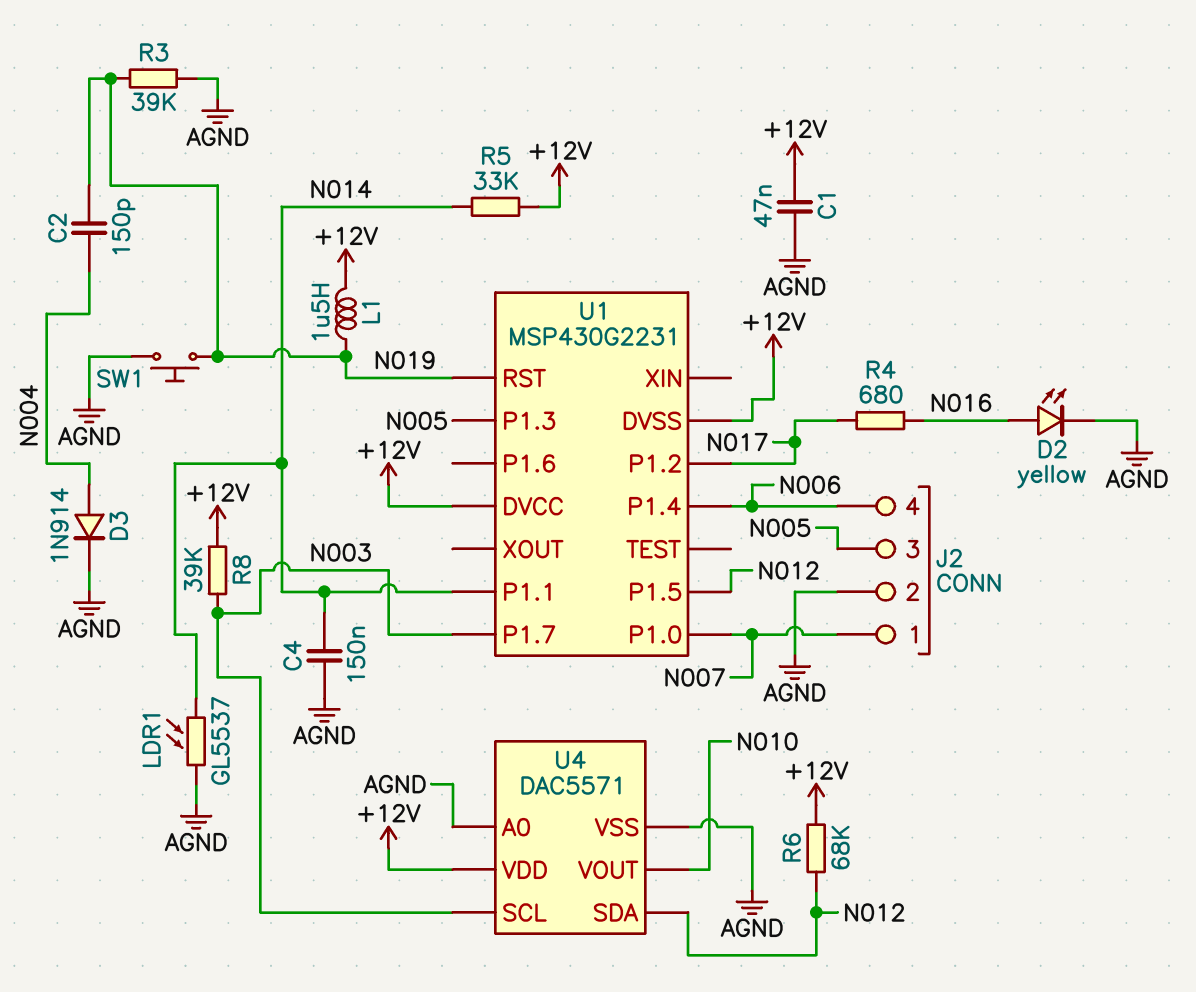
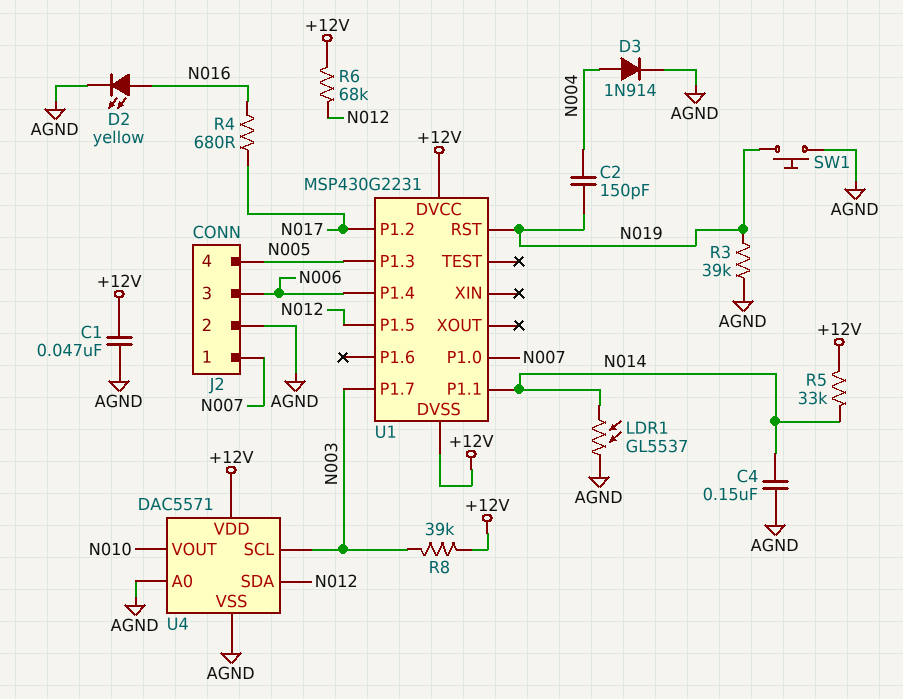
J2 pin 3: N005 -> N006
J2 pin 4: N006 -> N005
L1: 1.5uH (+12V, N019) -> none

